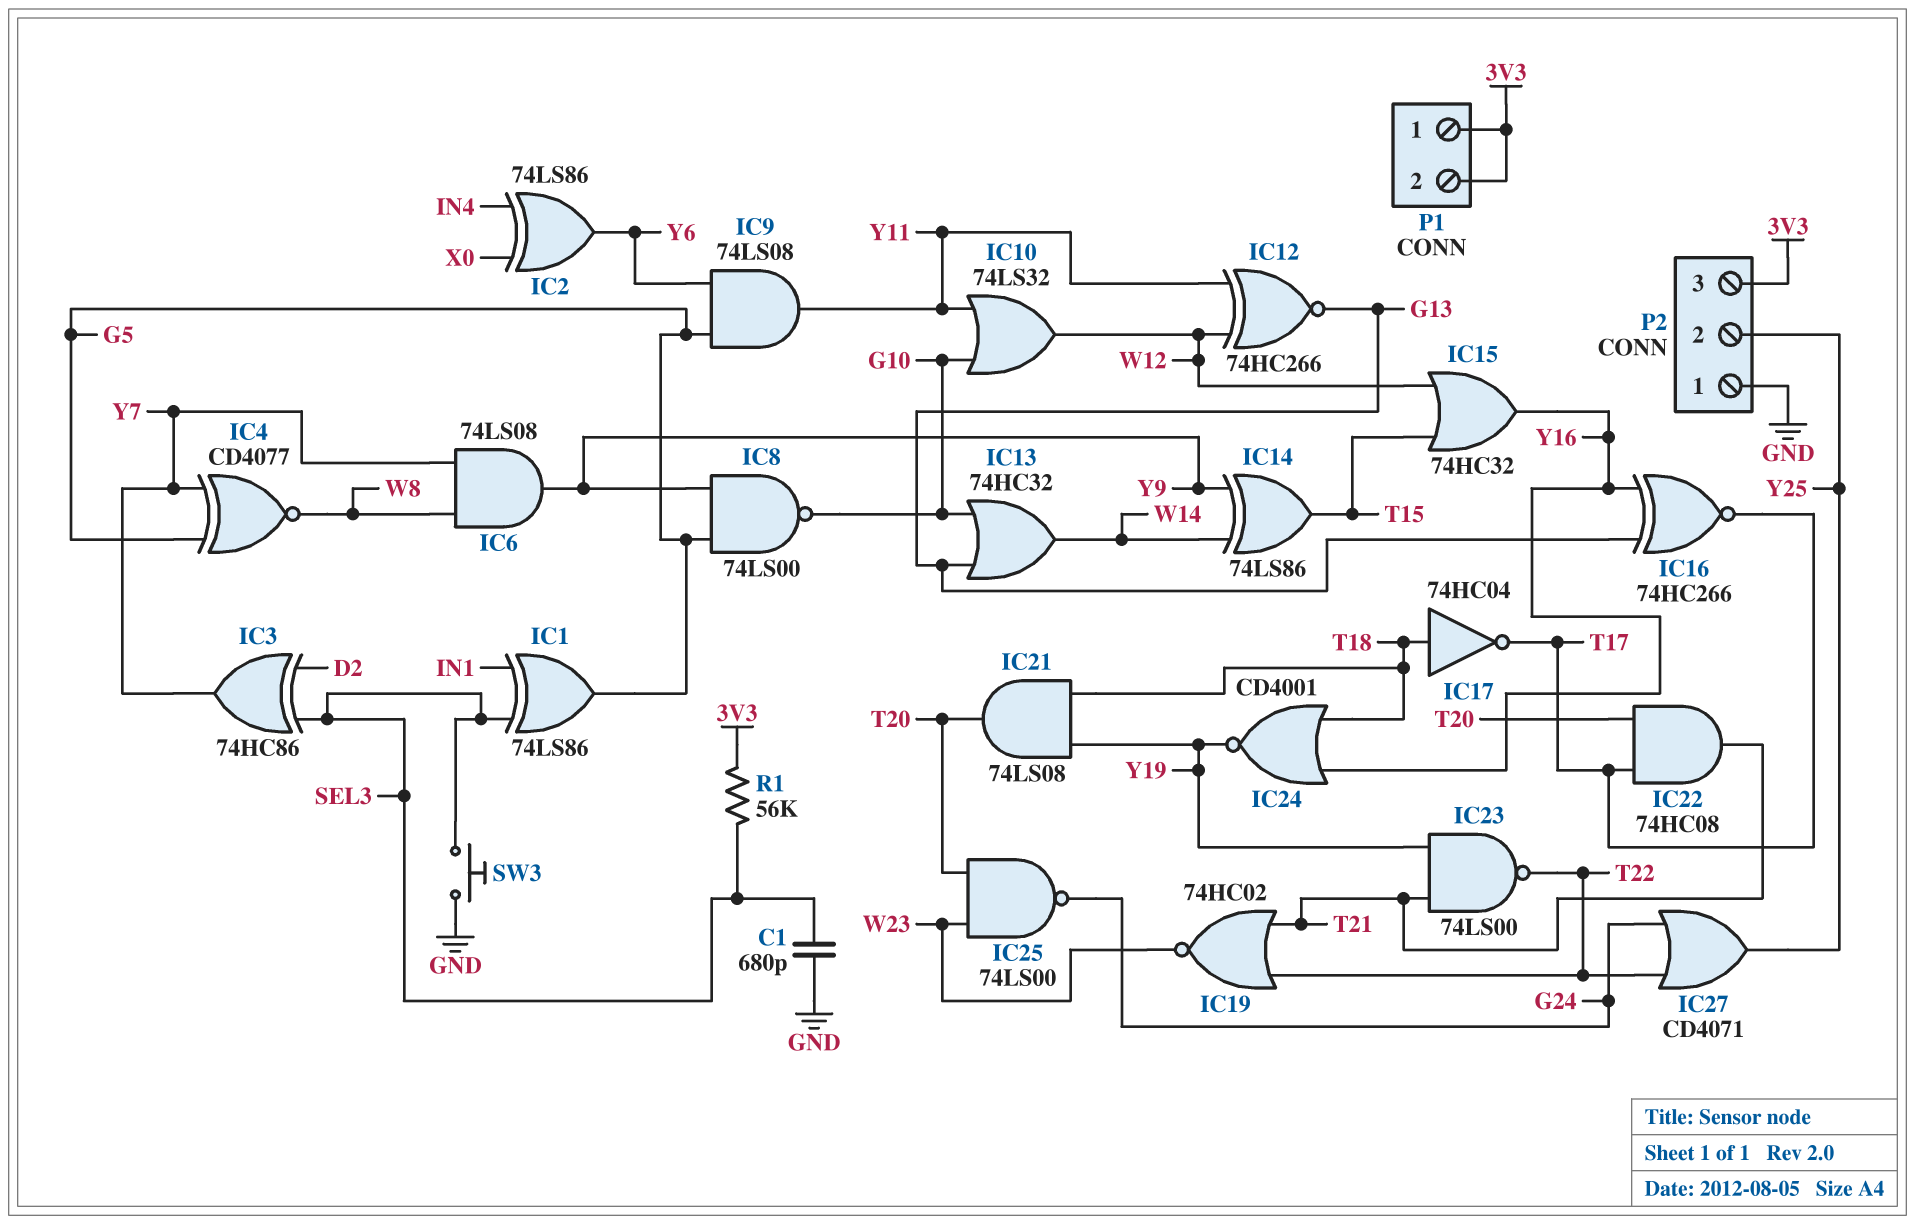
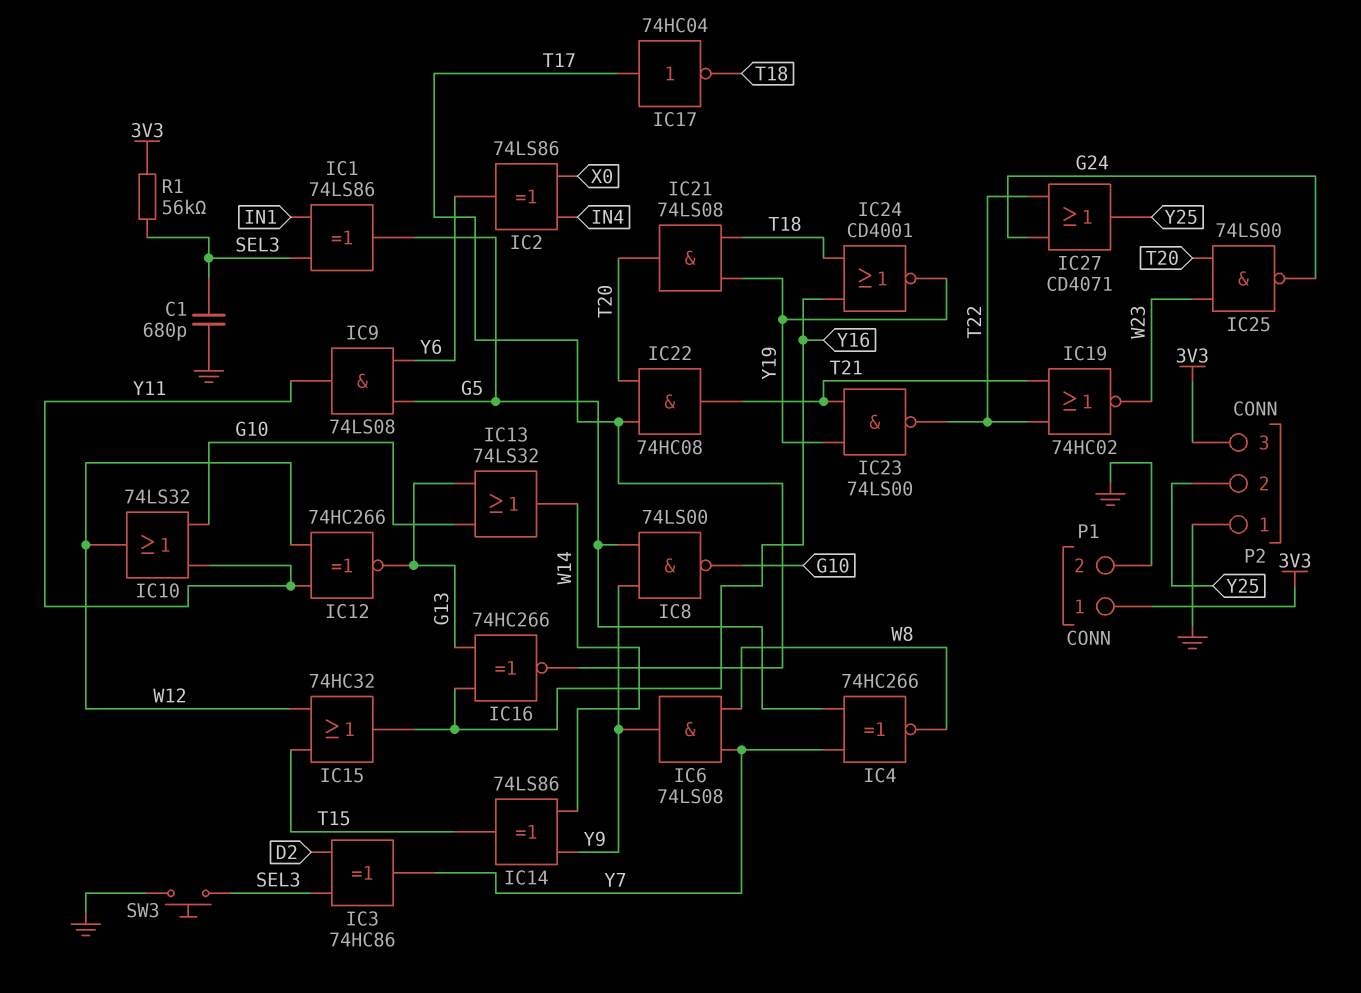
IC4: XNOR CD4077 (in G5, in Y7, out W8) -> XNOR 74HC266 (in G5, in Y7, out W8)
IC13: OR 74HC32 (in G10, in G13, out W14) -> OR 74LS32 (in G10, in G13, out W14)
IC17: NOT 74HC04 (in T18, out T17) -> NOT 74HC04 (in T17, out T18)
P1 pin 2: 3V3 -> GND

